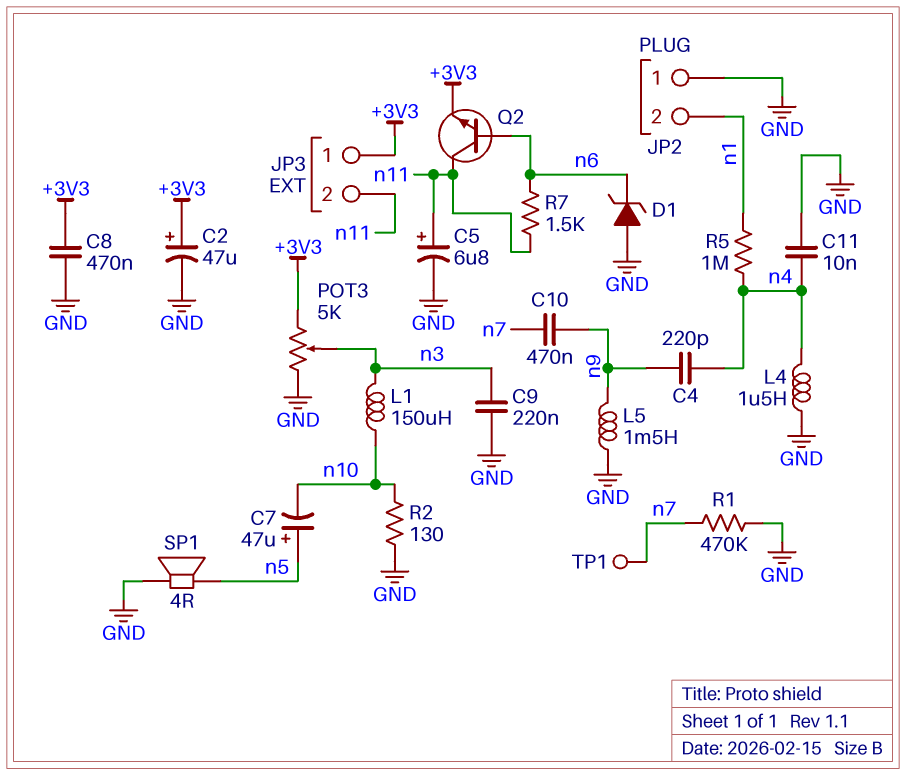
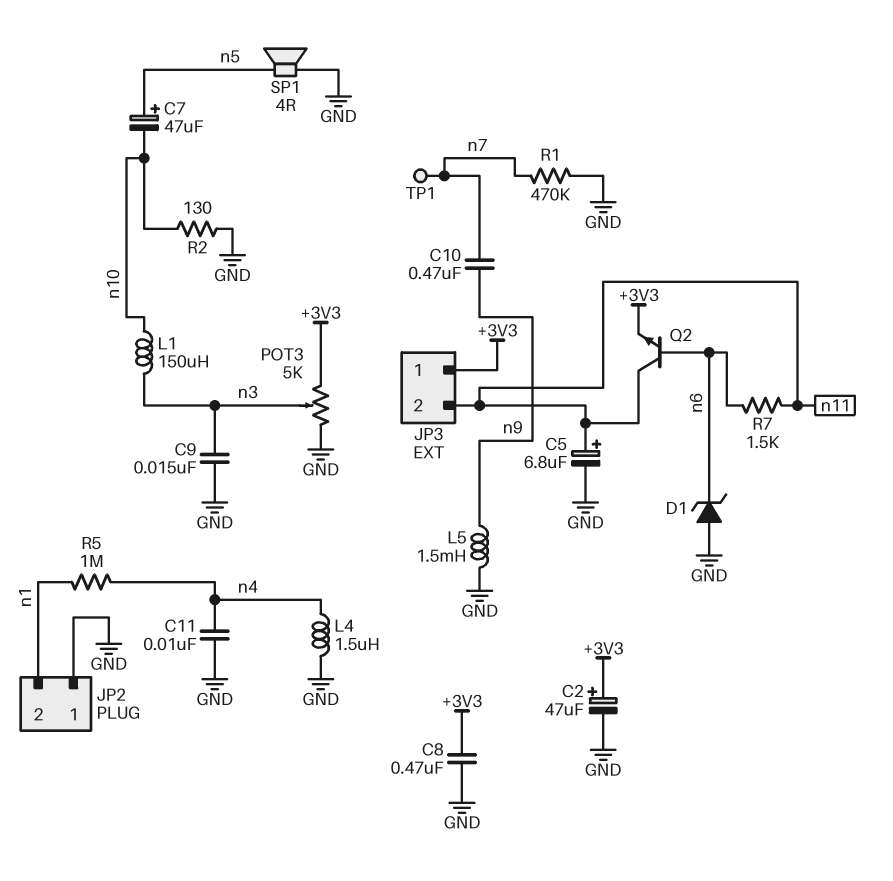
C4: 220pF (n4, n9) -> none
C9: 220nF (GND, n3) -> 15nF (GND, n3)

